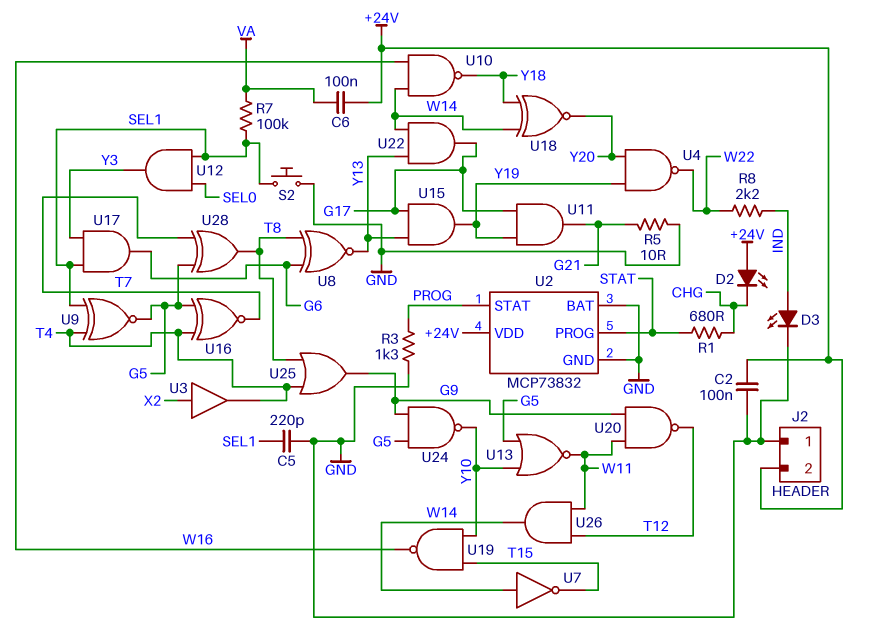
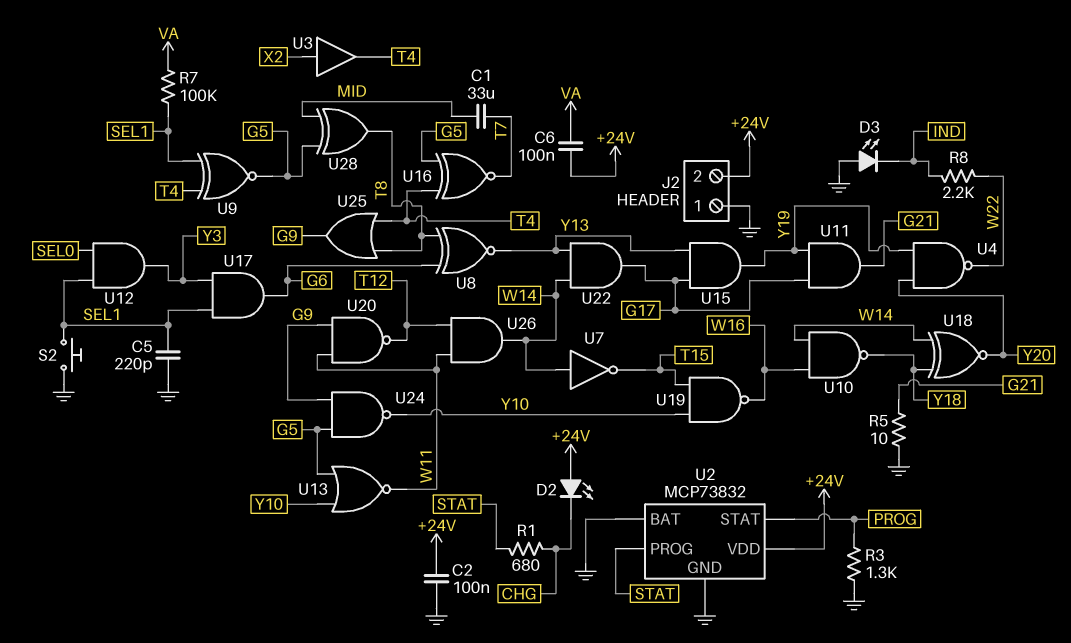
C1: none -> 33uF (MID, T7)
D3: LED (A IND, K GND) -> LED (A GND, K IND)
U28: XOR (in G5, in T7, out T8) -> XOR (in G5, in MID, out T8)

